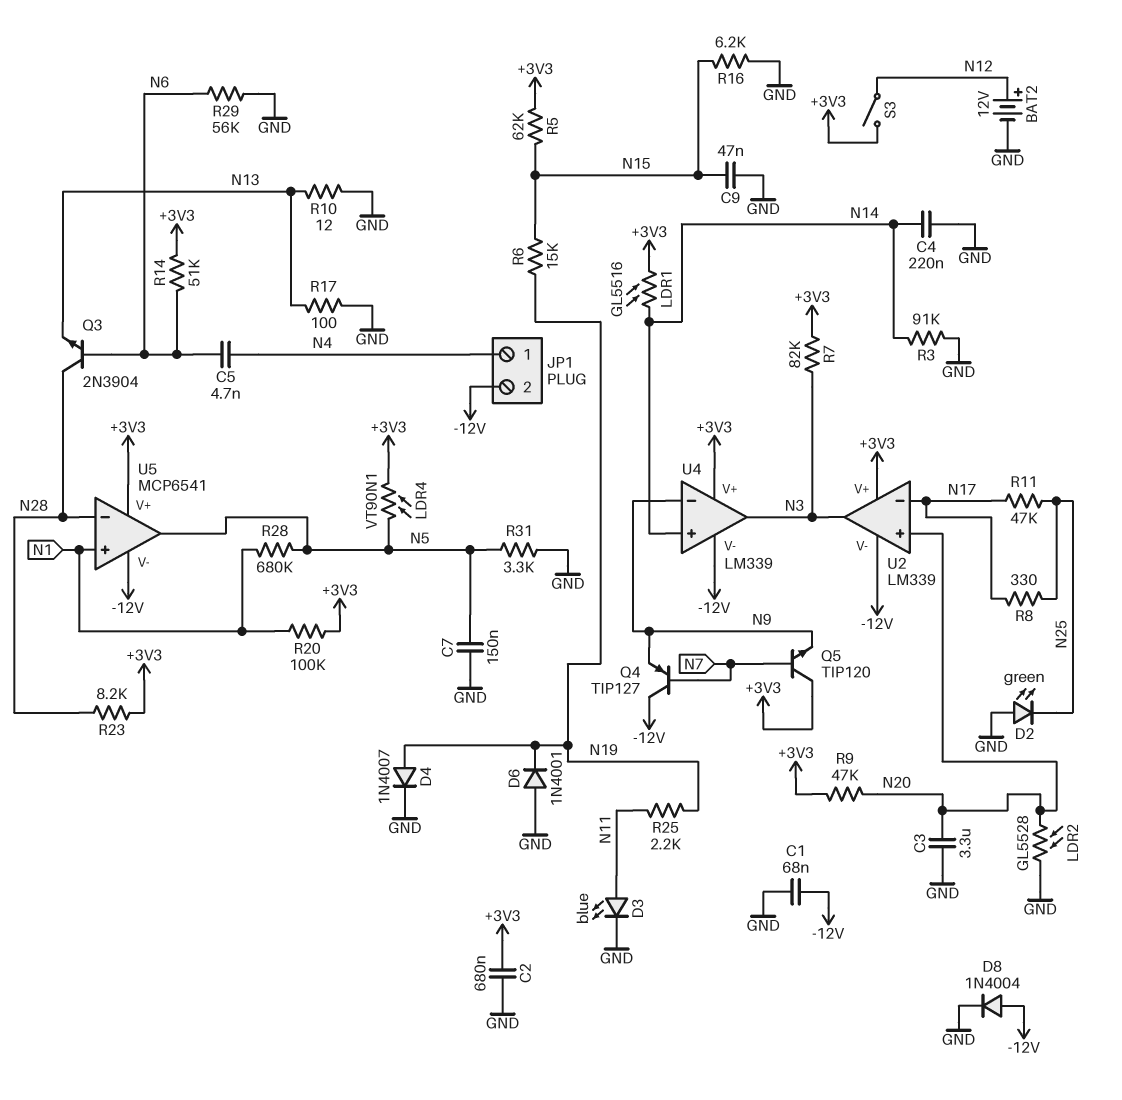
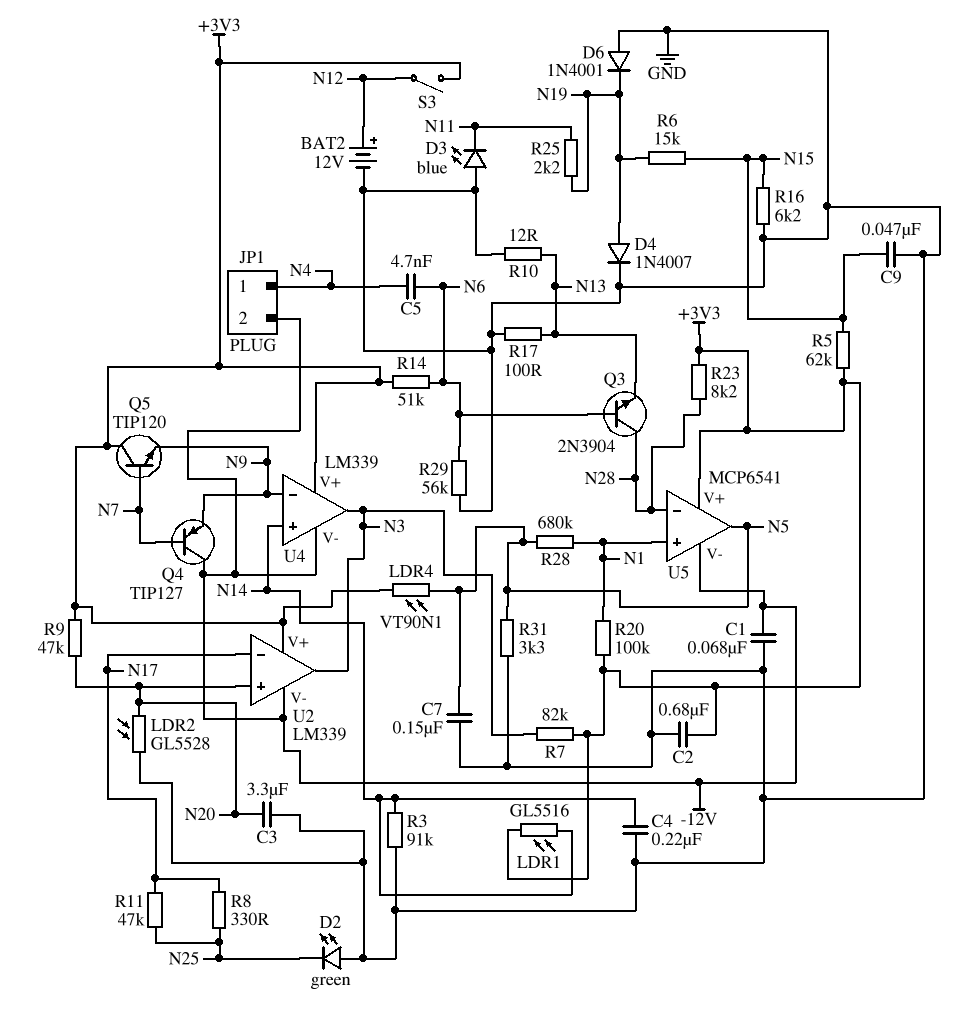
D3: LED blue (A N11, K GND) -> LED blue (A GND, K N11)
D8: diode 1N4004 (A -12V, K GND) -> none

